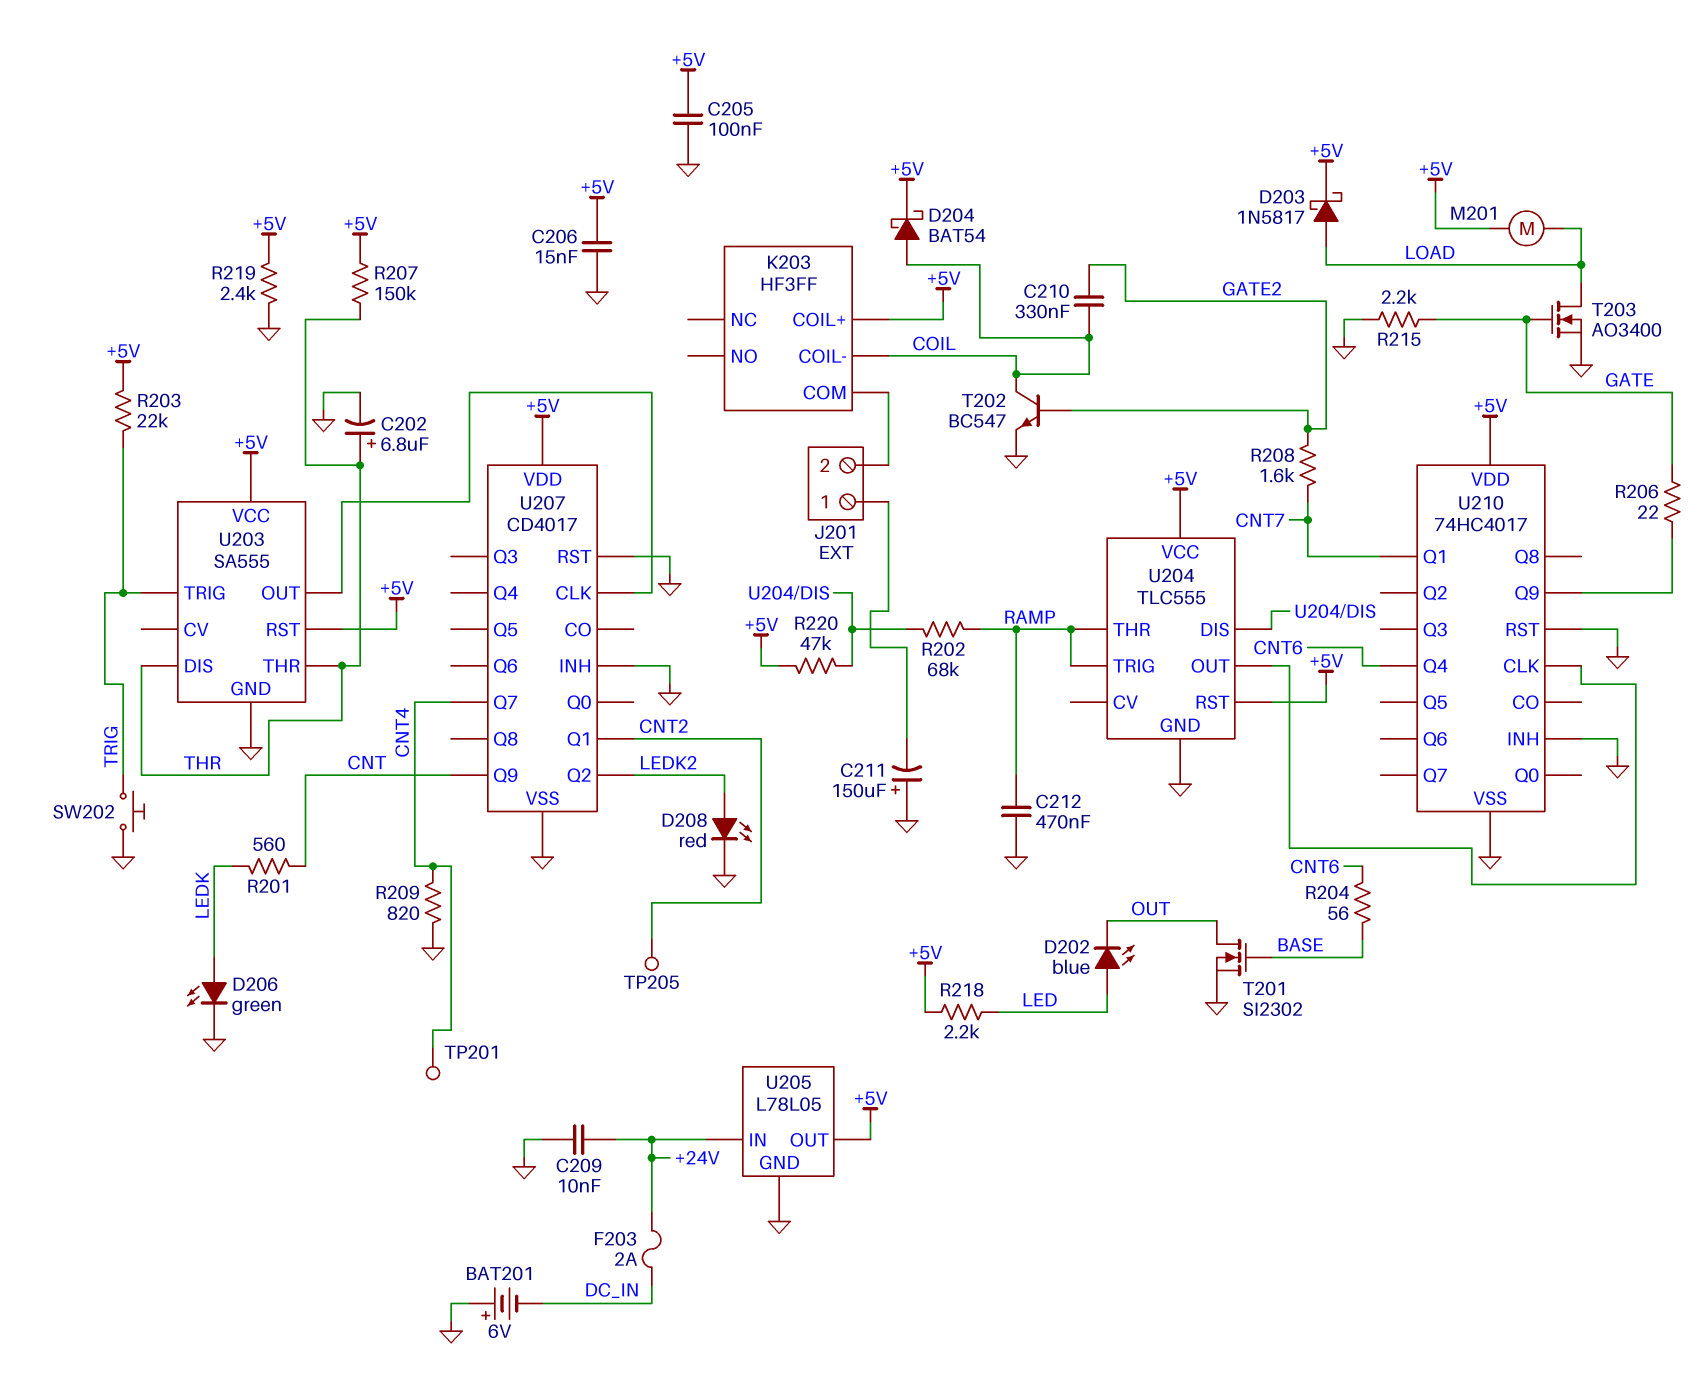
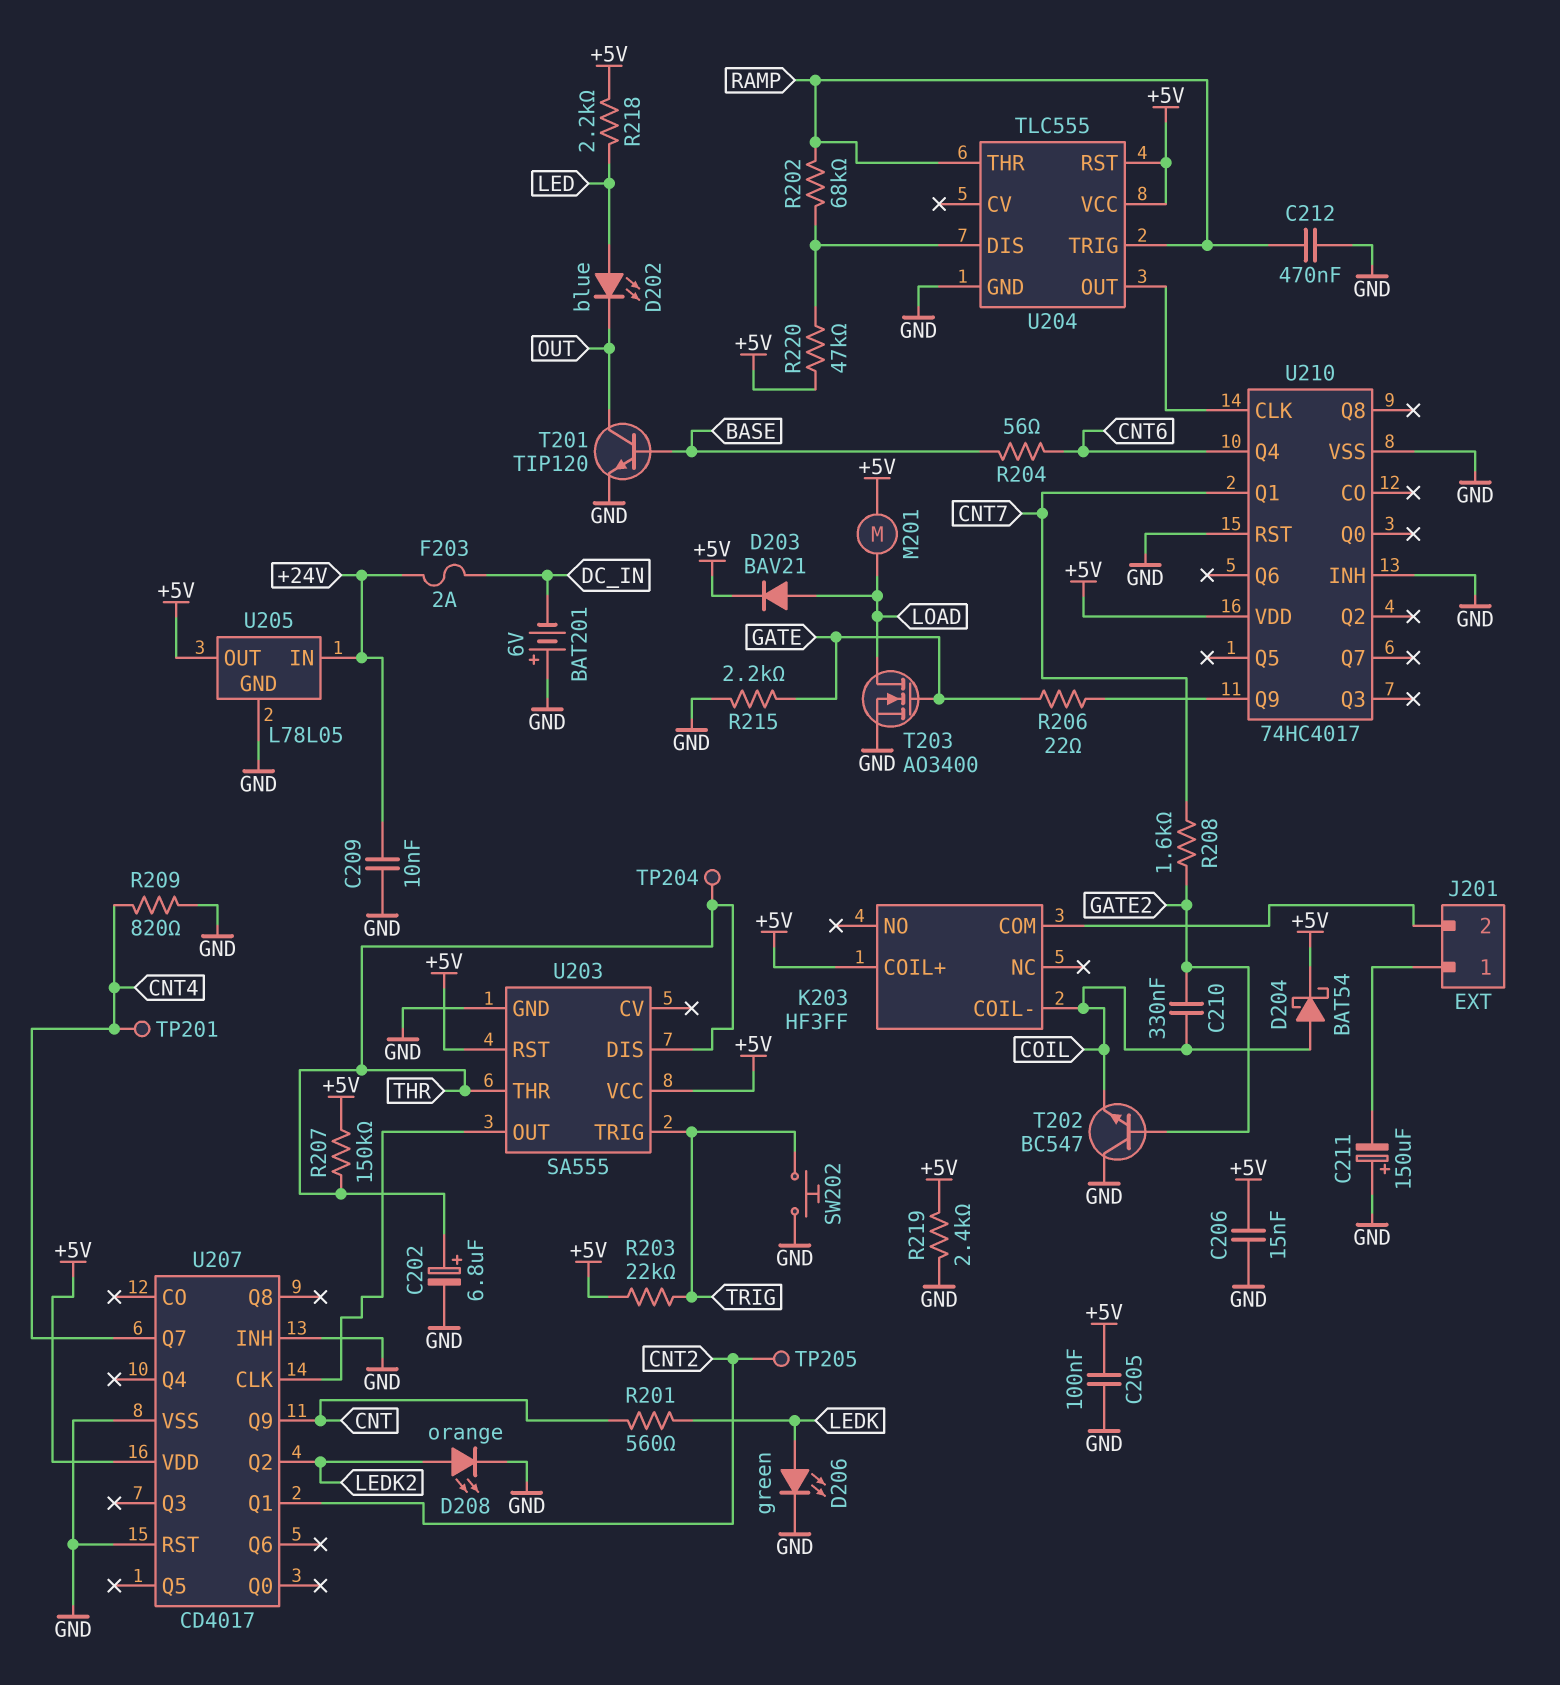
D203: schottky 1N5817 (A LOAD, K +5V) -> diode BAV21 (A LOAD, K +5V)
D208: LED red (A LEDK2, K GND) -> LED orange (A LEDK2, K GND)
T201: NMOS SI2302 (G BASE, D OUT, S GND) -> NPN TIP120 (B BASE, C OUT, E GND)
T202: NPN BC547 (B GATE2, C COIL, E GND) -> NPN BC547 (B GATE2, C GND, E COIL)
TP204: none -> test point (THR)

